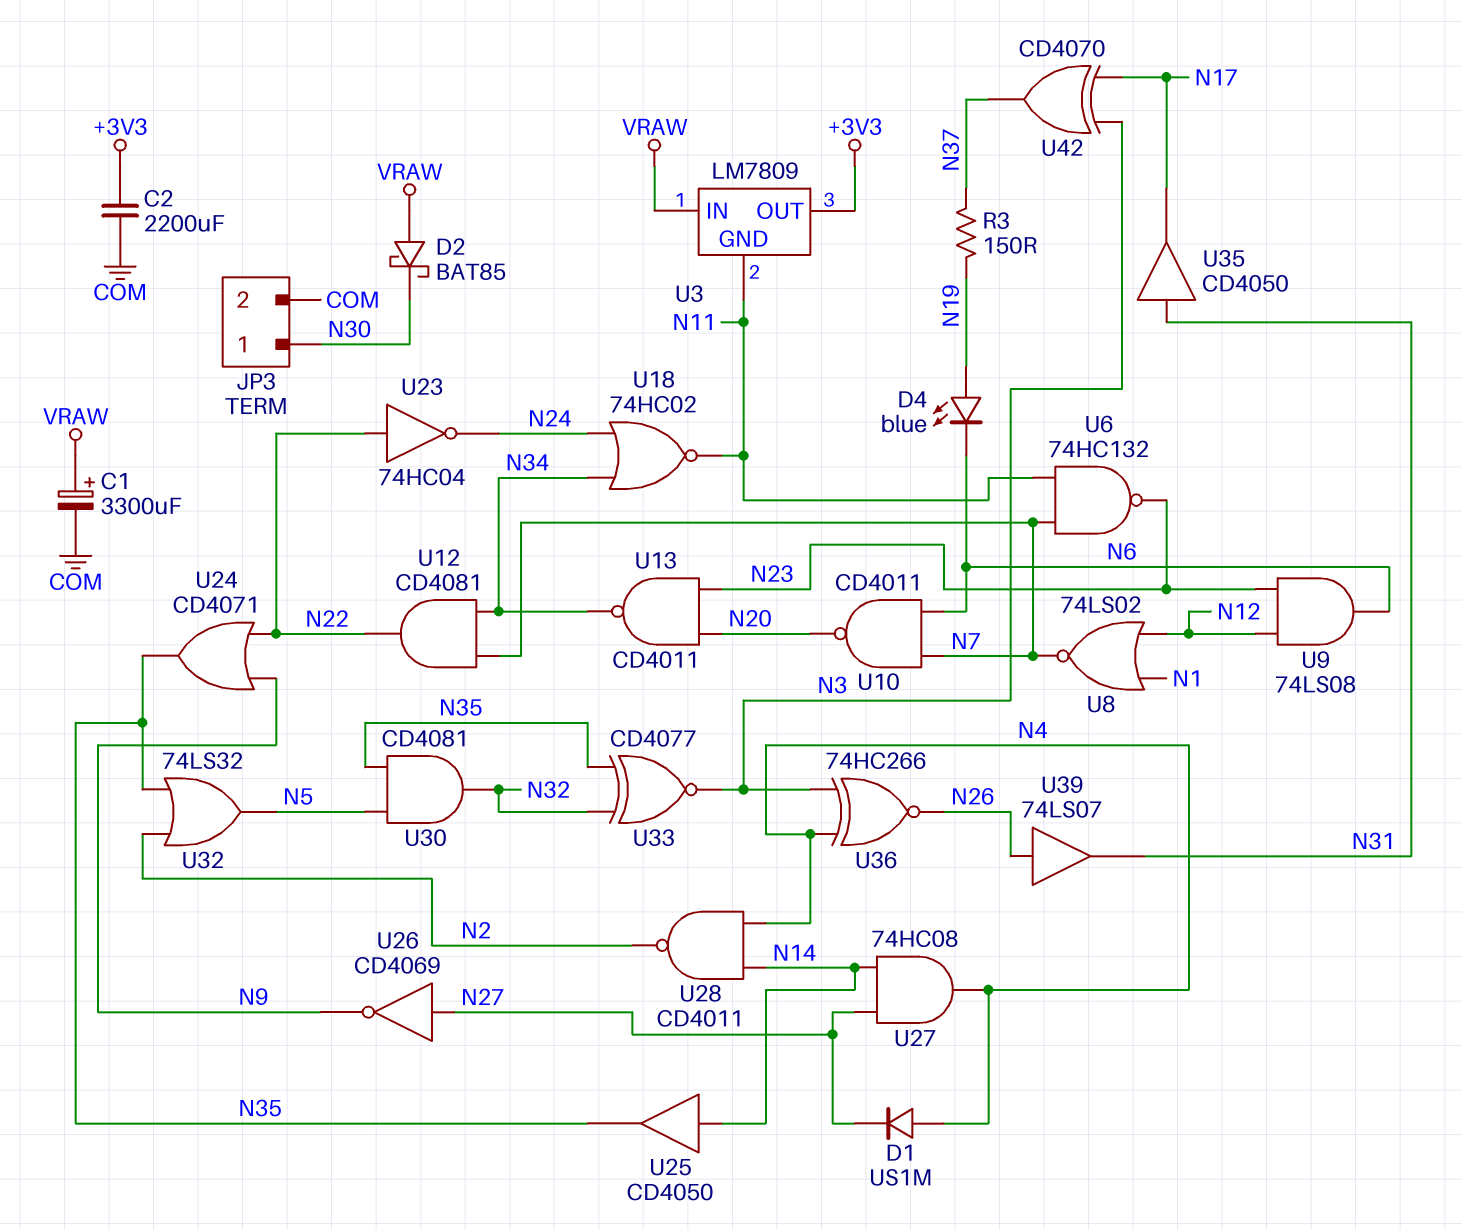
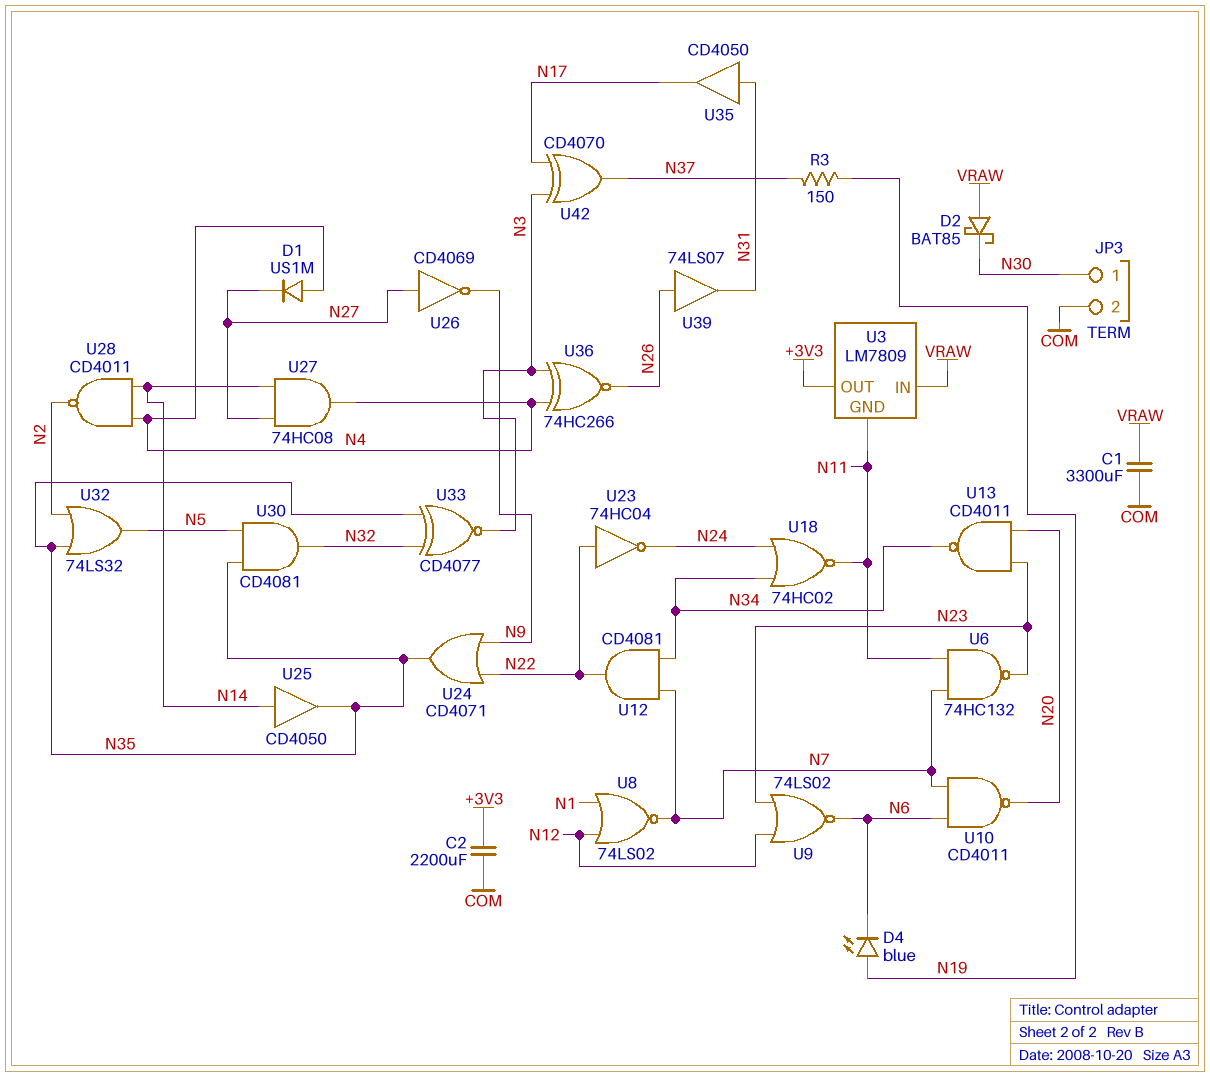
C1: 3300uF (plus VRAW, minus COM) -> 3300uF (COM, VRAW)
U9: AND 74LS08 (in N12, in N23, out N6) -> NOR 74LS02 (in N12, in N23, out N6)

